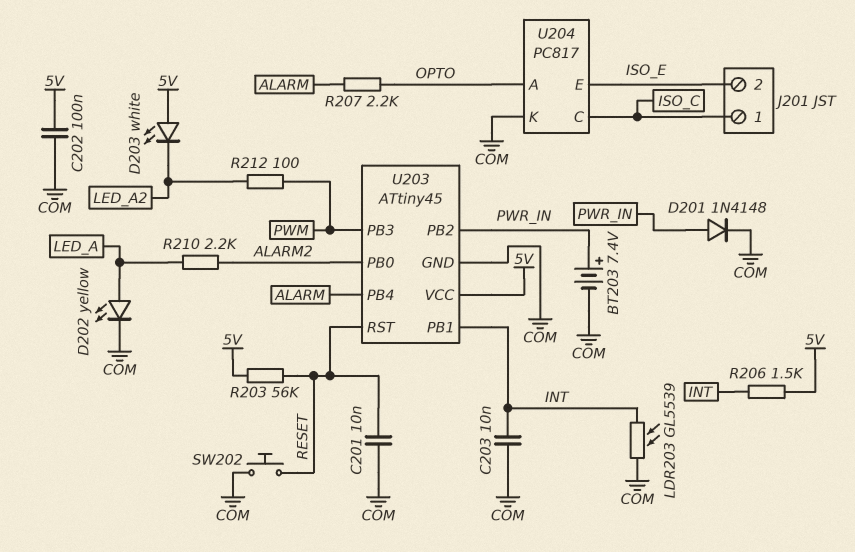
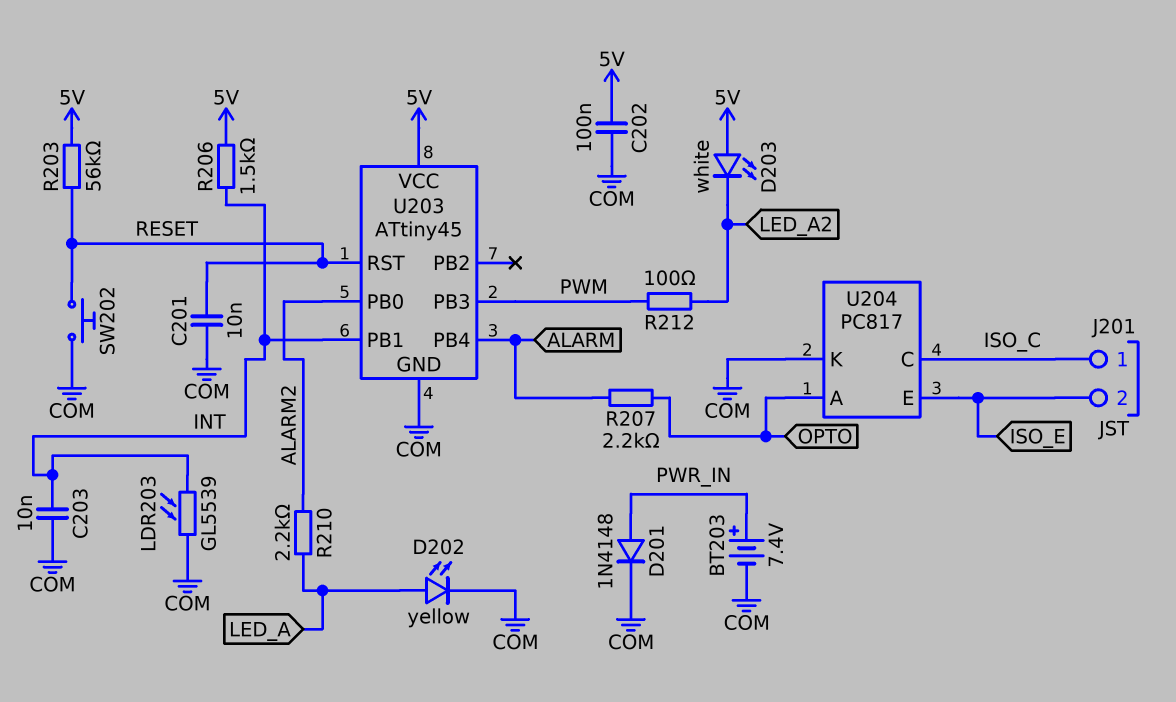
U203 pin PB2: PWR_IN -> none

